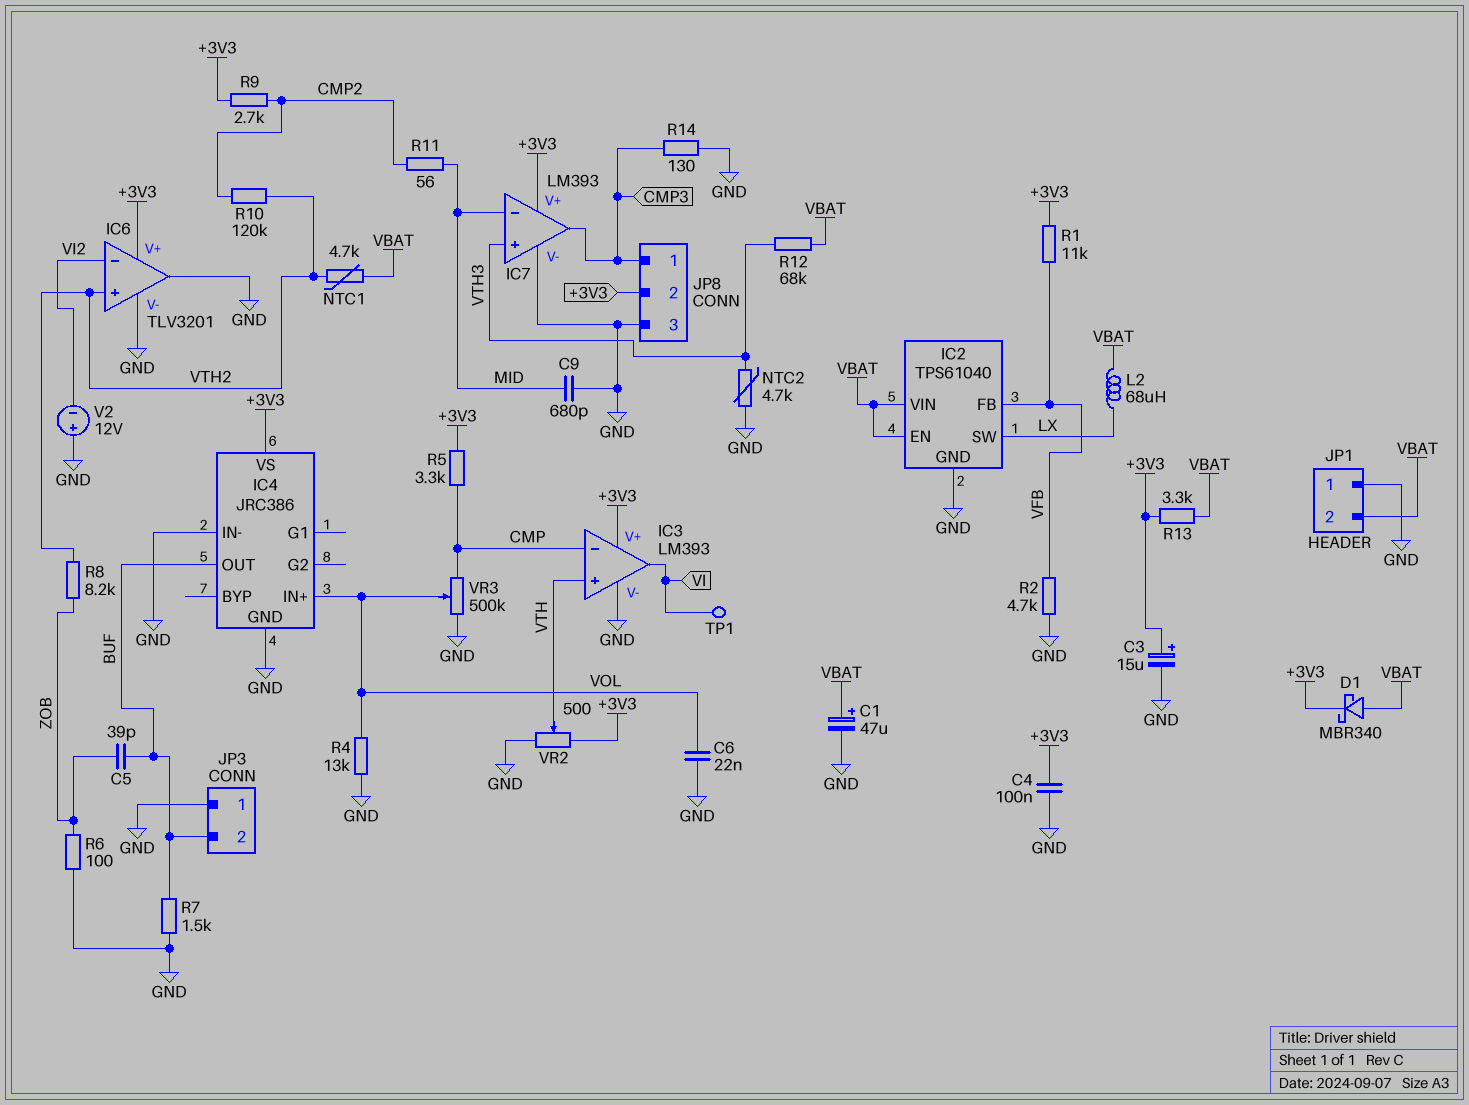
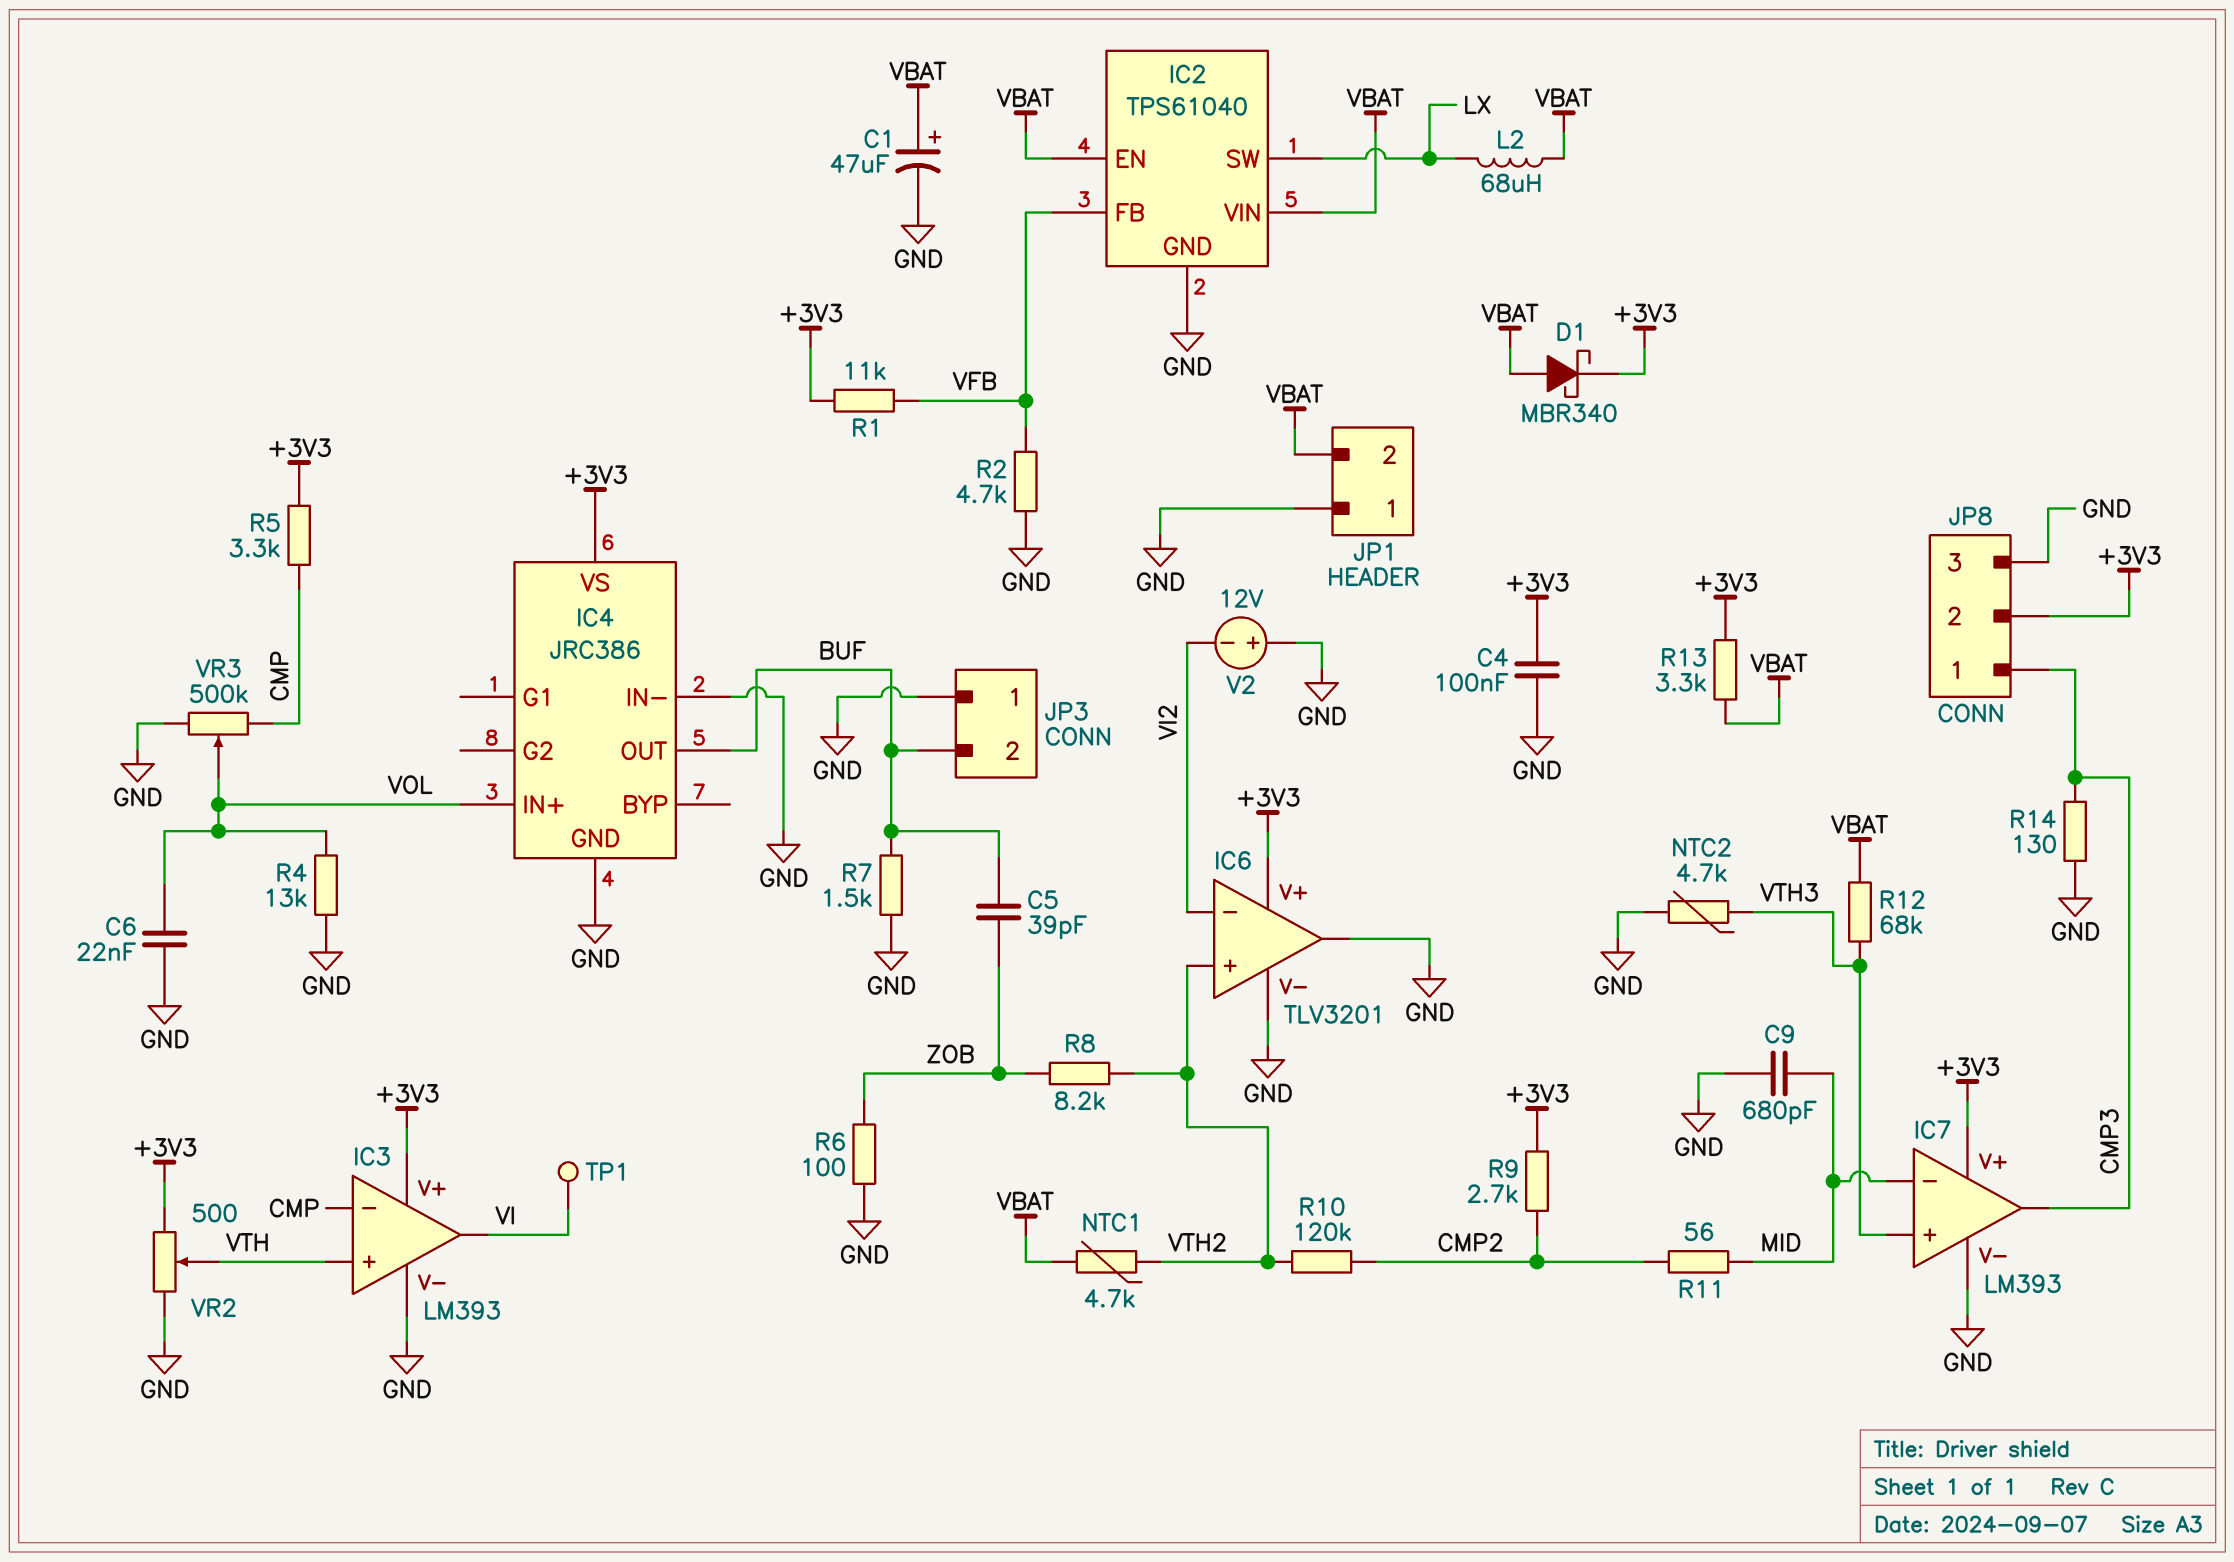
C3: 15uF (plus +3V3, minus GND) -> none

